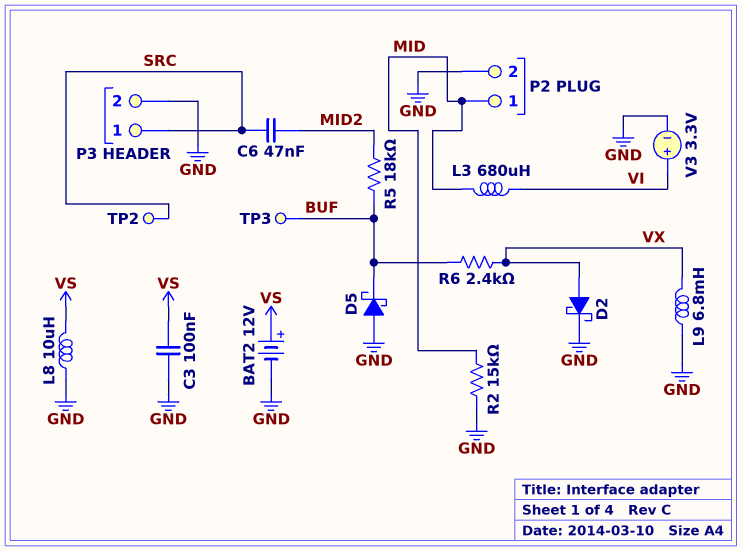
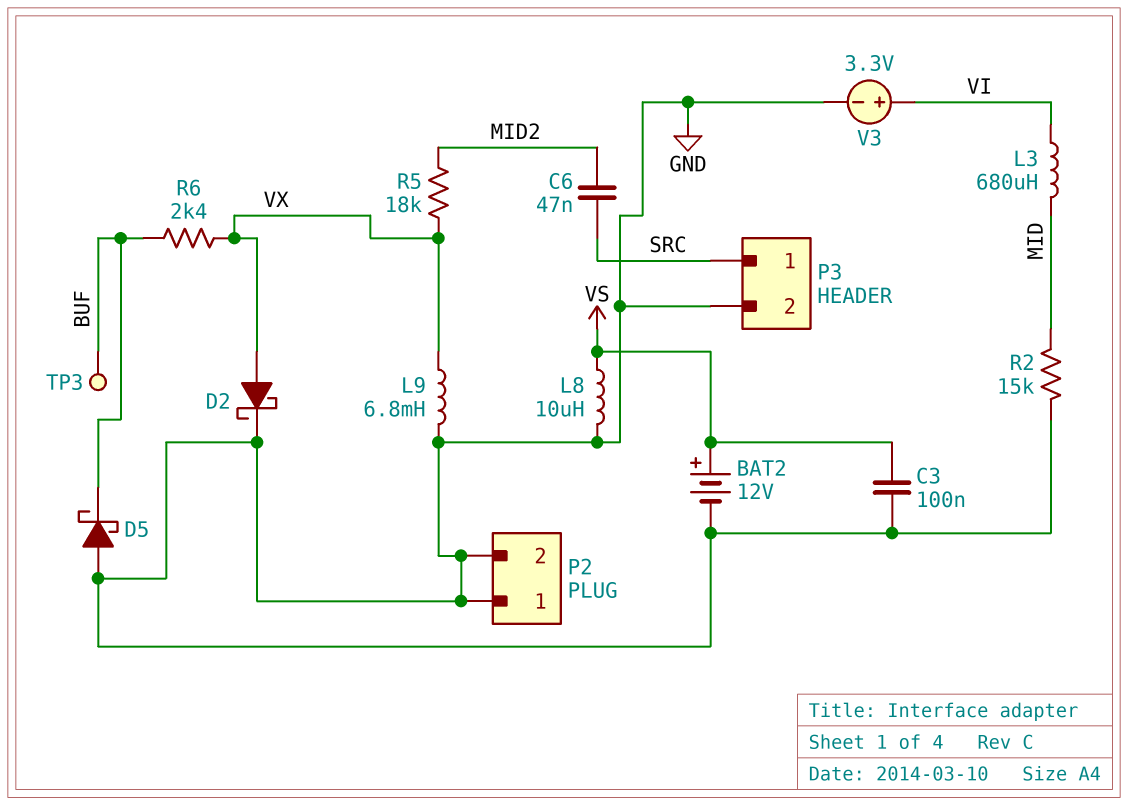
P2 pin 1: MID -> GND
R5: 18k (BUF, MID2) -> 18k (MID2, VX)
TP2: test point (SRC) -> none

